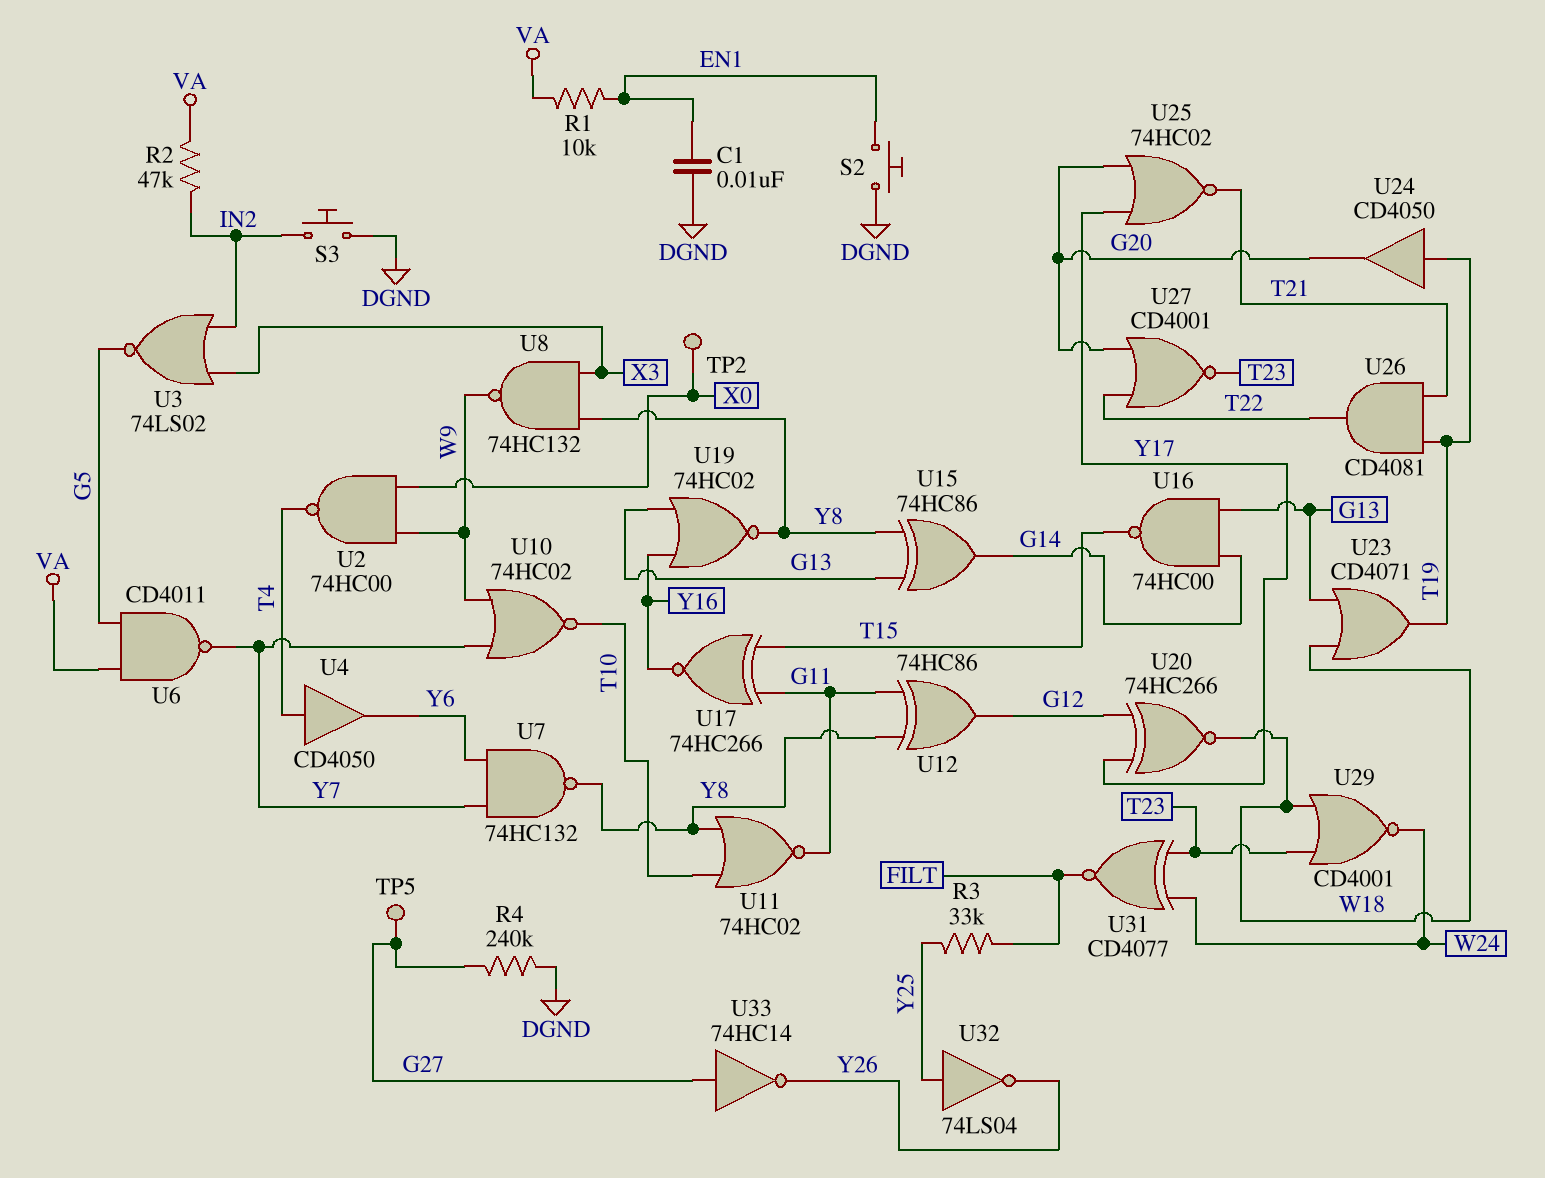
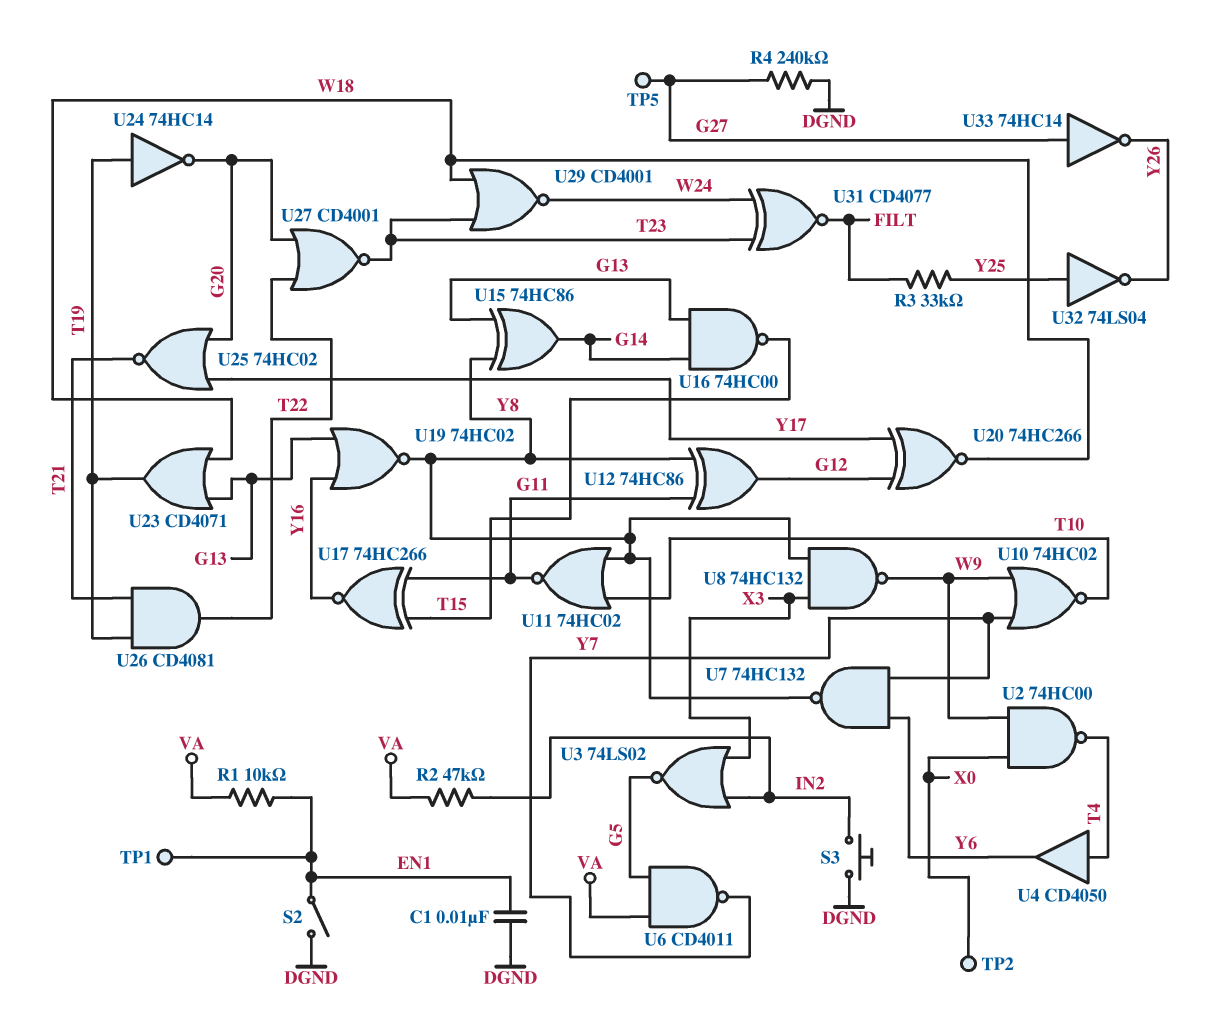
S2: button (DGND, EN1) -> switch (DGND, EN1)
TP1: none -> test point (EN1)
U24: buffer CD4050 (in T19, out G20) -> NOT 74HC14 (in T19, out G20)

